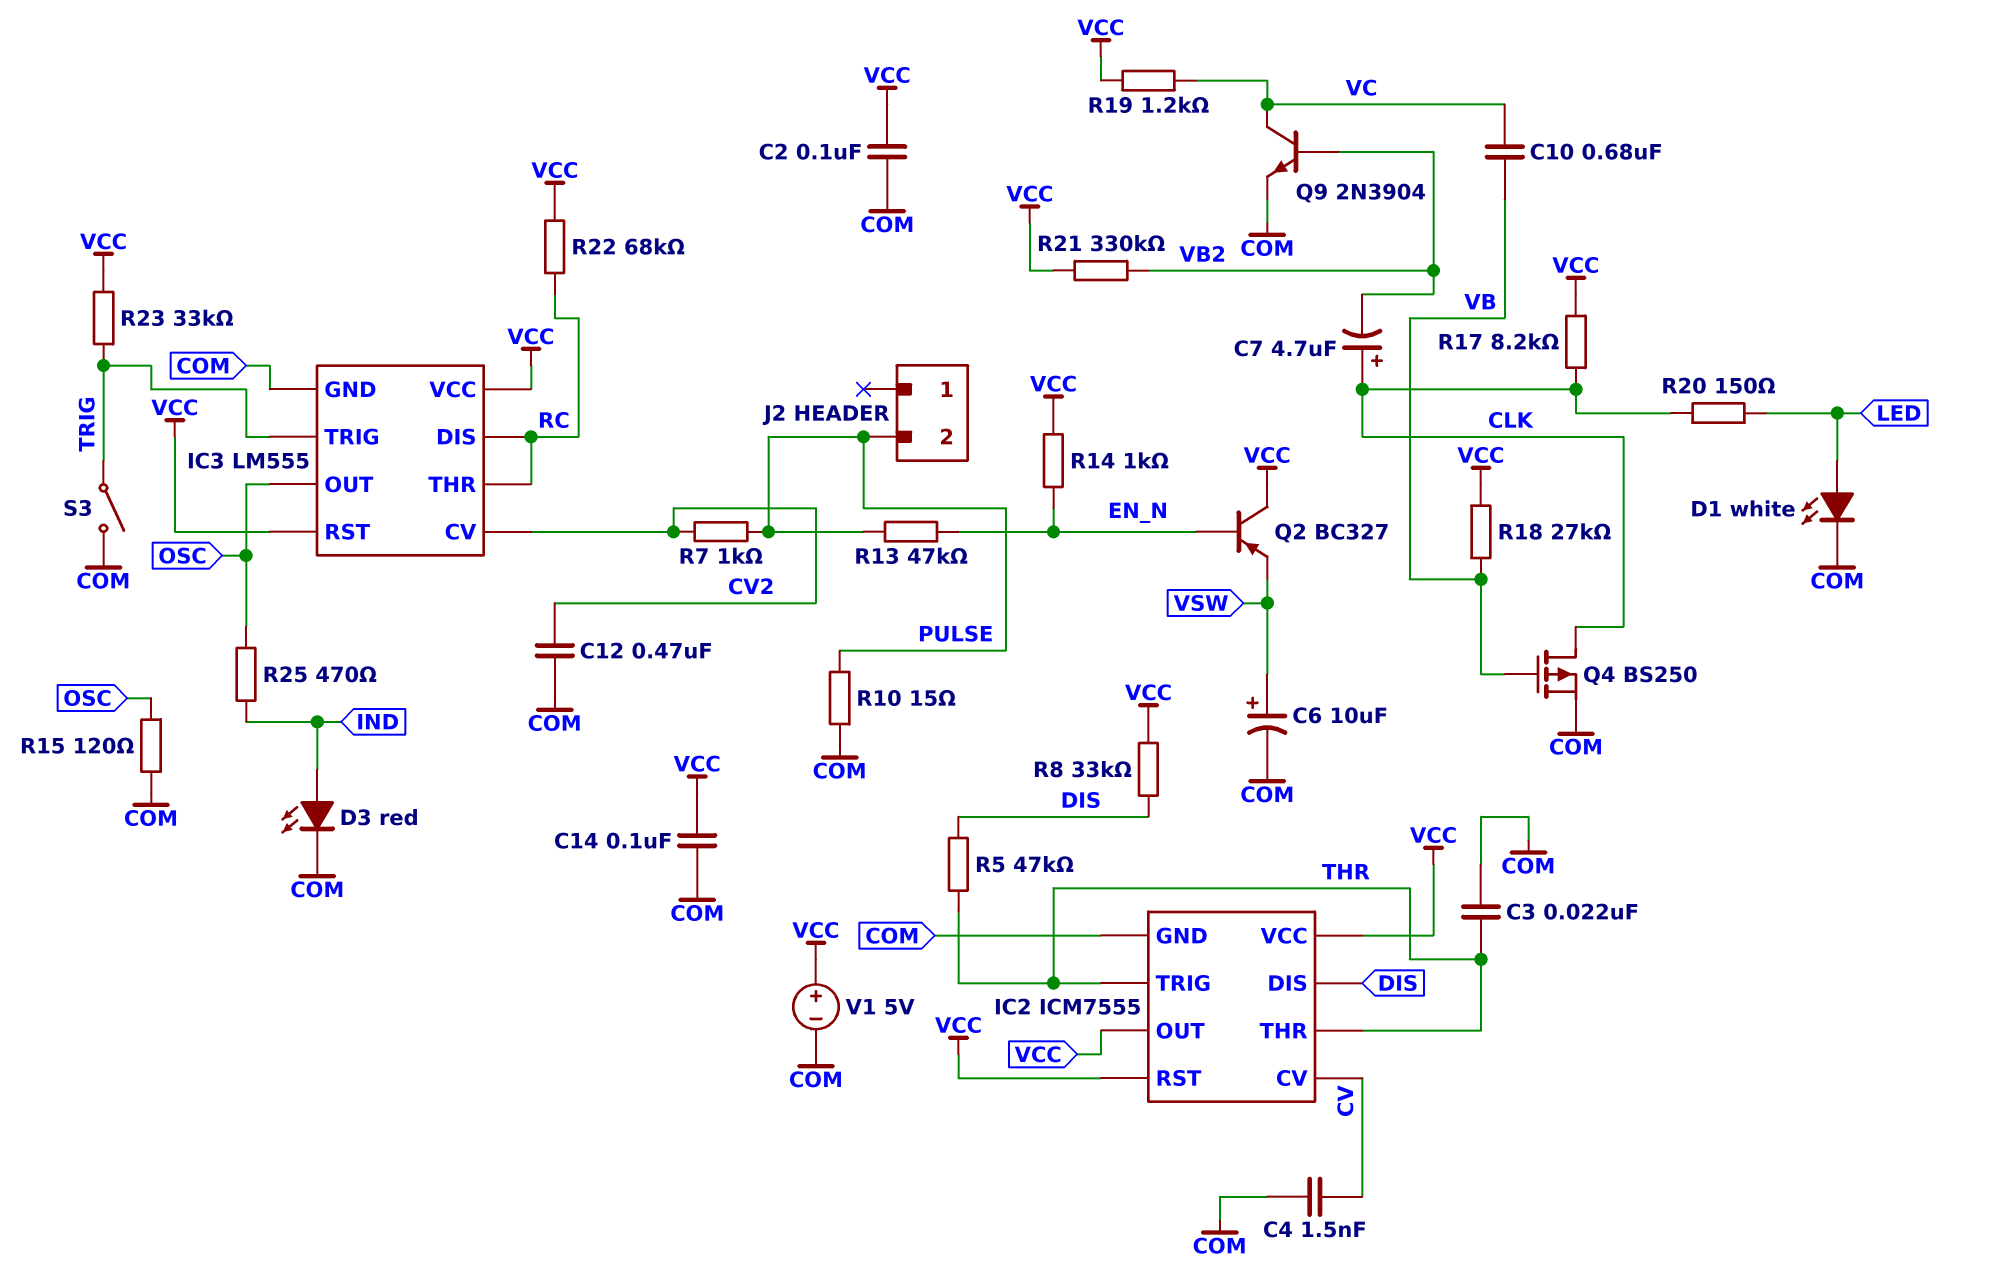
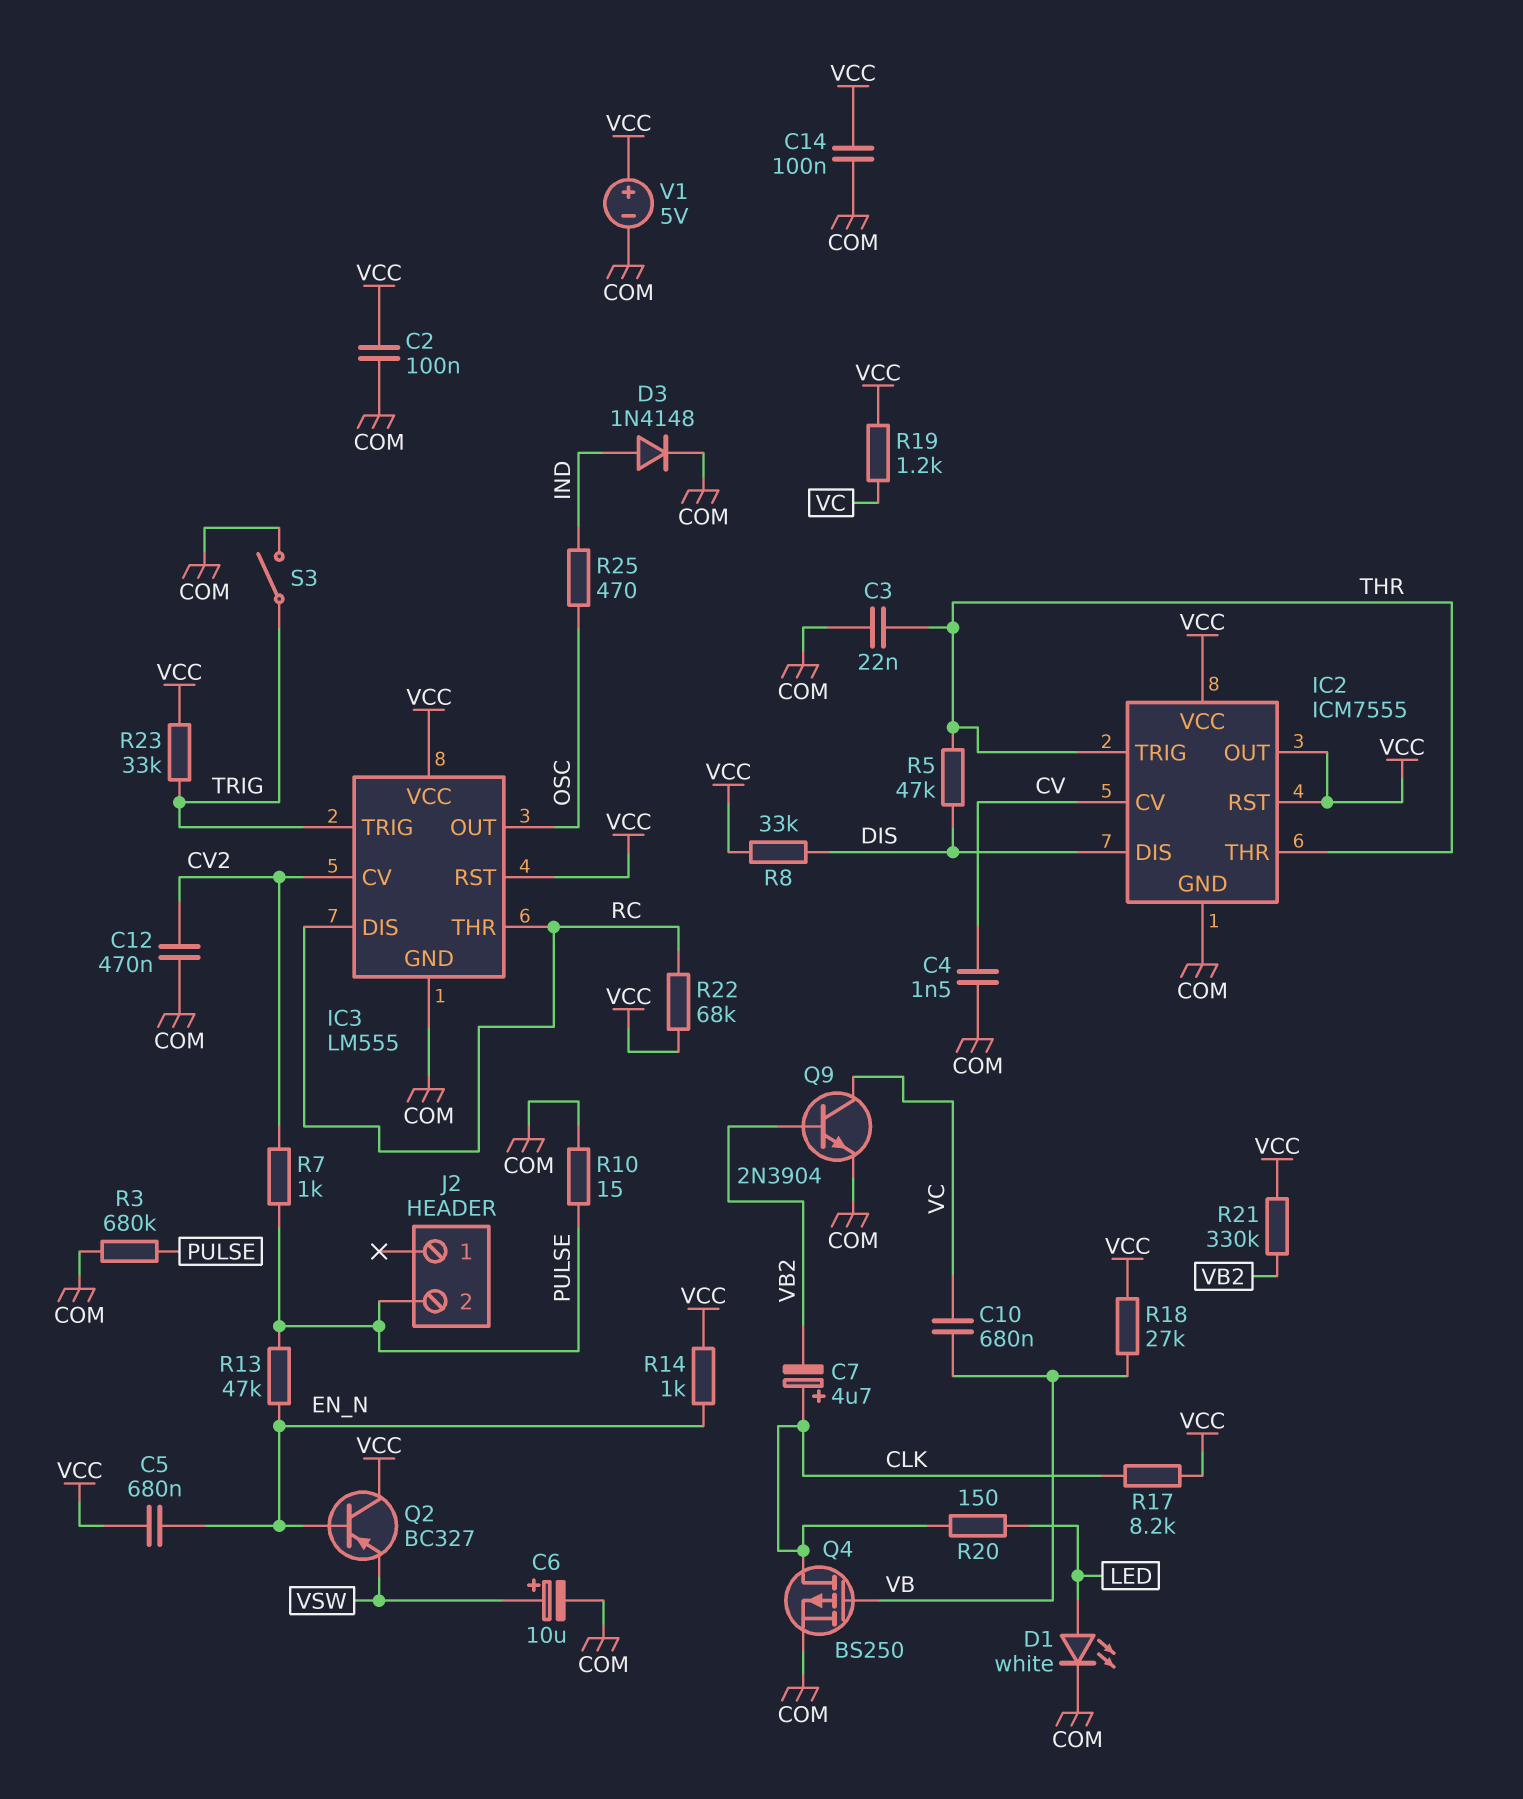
C5: none -> 680nF (EN_N, VCC)
D3: LED red (A IND, K COM) -> diode 1N4148 (A IND, K COM)
R3: none -> 680k (COM, PULSE)
R15: 120 (COM, OSC) -> none

